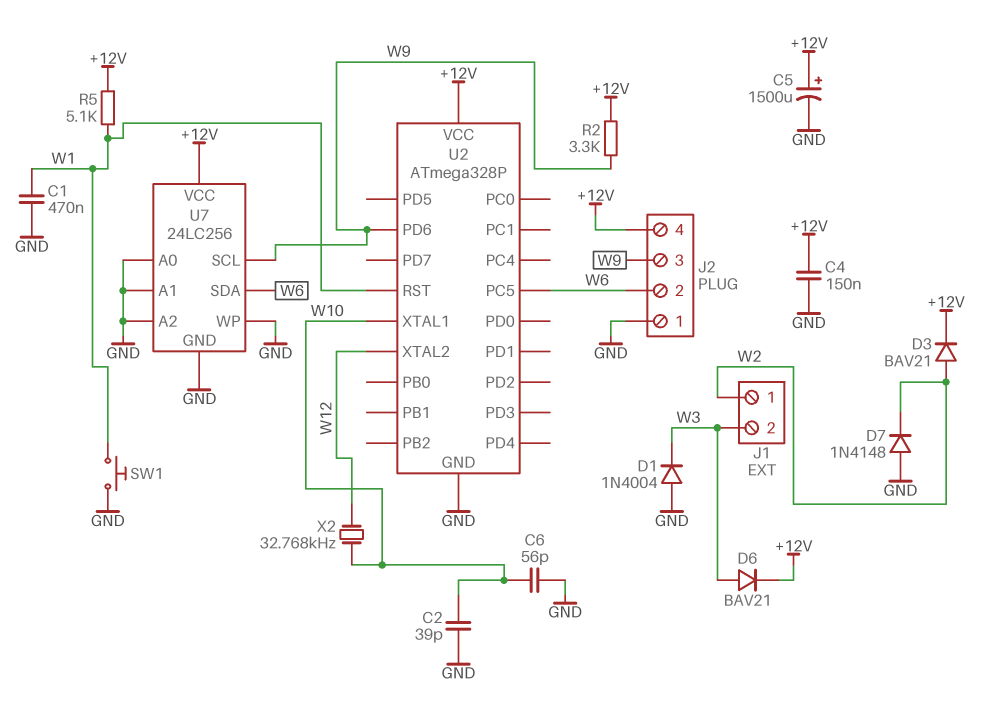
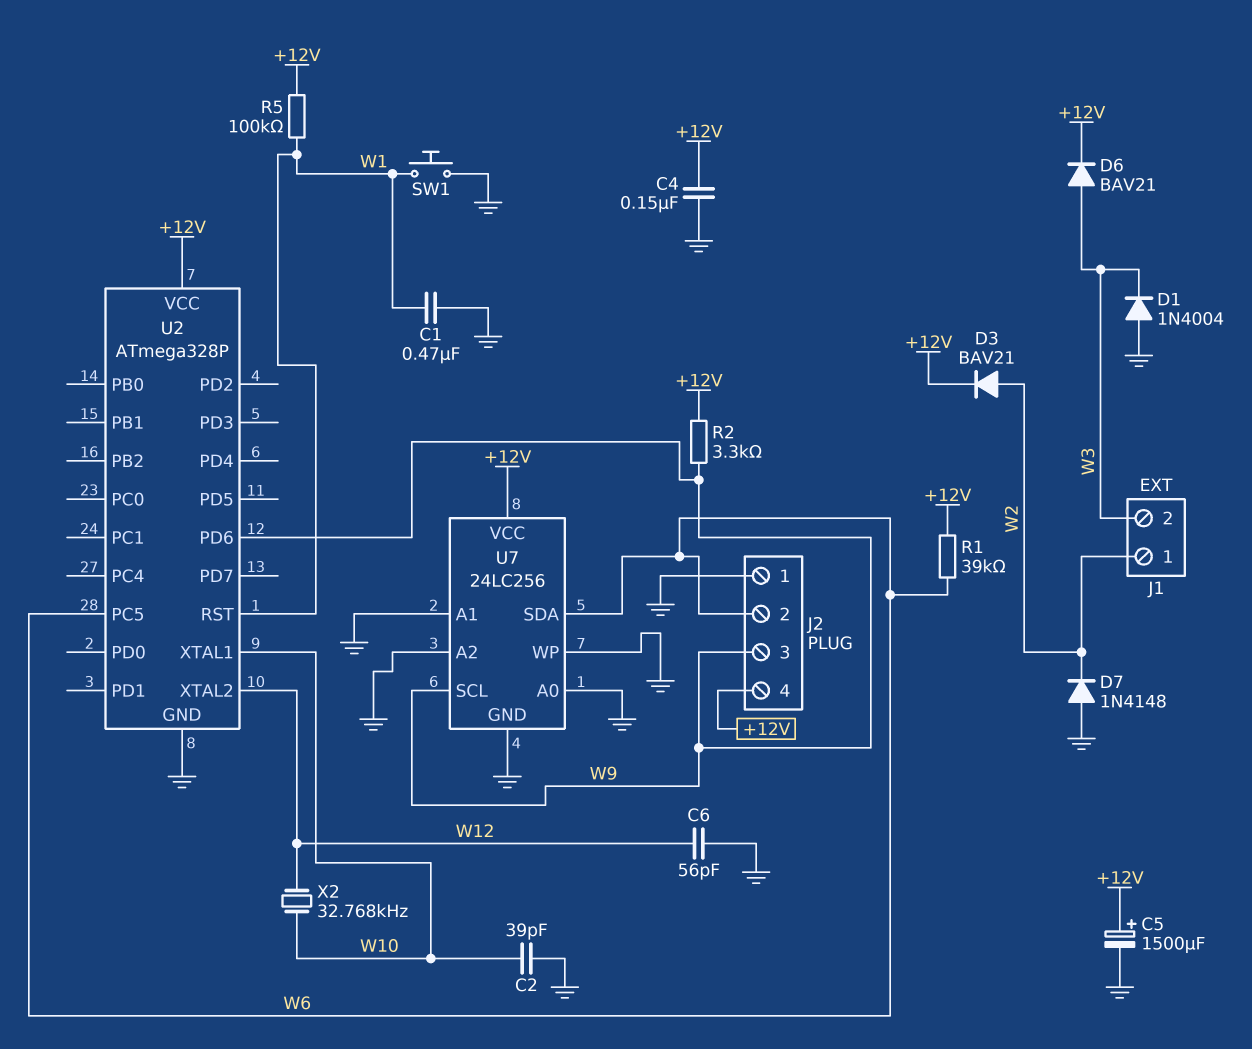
C6: 56pF (GND, W10) -> 56pF (GND, W12)
R1: none -> 39k (+12V, W6)
R5: 5.1k (+12V, W1) -> 100k (+12V, W1)

